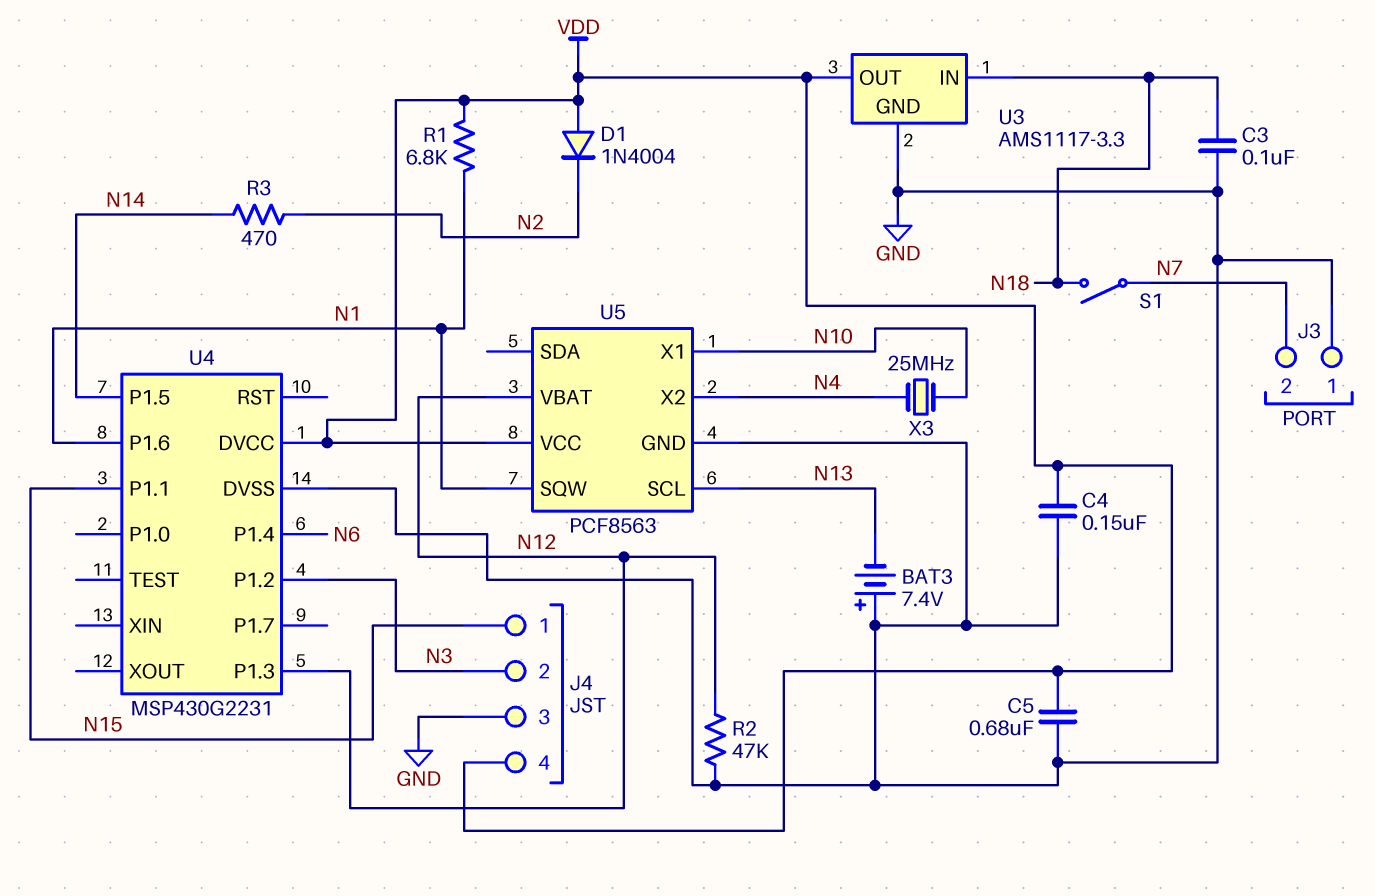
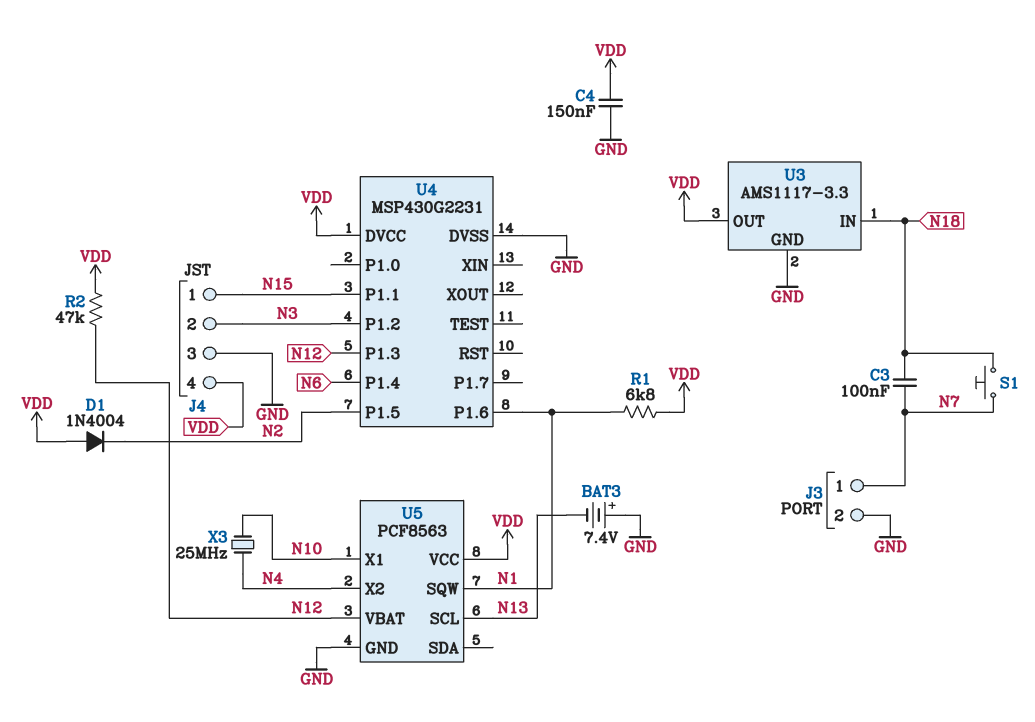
C3: 100nF (GND, N18) -> 100nF (N7, N18)
C5: 680nF (GND, VDD) -> none
J3 pin 1: GND -> N7
J3 pin 2: N7 -> GND
R2: 47k (GND, N12) -> 47k (N12, VDD)
R3: 470 (N2, N14) -> none
S1: switch (N7, N18) -> button (N7, N18)
U4 pin P1.5: N14 -> N2

